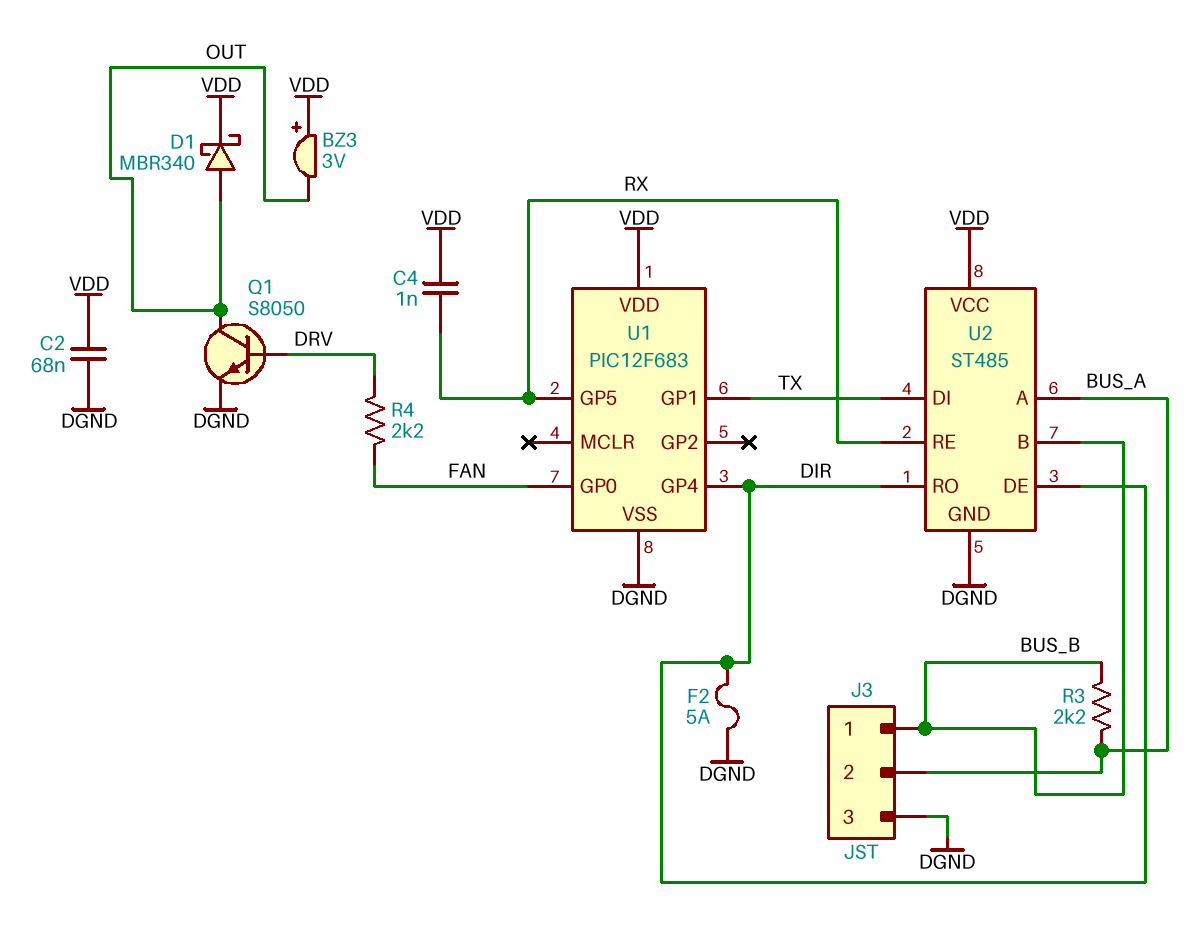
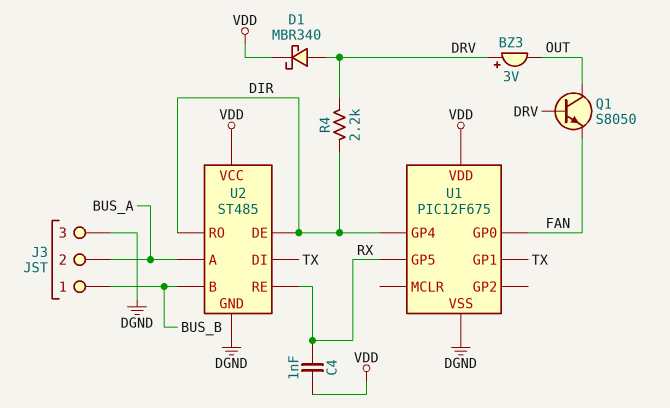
BZ3: buzzer 3V (plus VDD, minus OUT) -> buzzer 3V (plus DRV, minus OUT)
C2: 68nF (DGND, VDD) -> none
D1: schottky MBR340 (A OUT, K VDD) -> schottky MBR340 (A DRV, K VDD)
F2: 5A (DGND, DIR) -> none
Q1: NPN S8050 (B DRV, C OUT, E DGND) -> NPN S8050 (B DRV, C OUT, E FAN)
R3: 2.2k (BUS_A, BUS_B) -> none
R4: 2.2k (DRV, FAN) -> 2.2k (DIR, DRV)
U1: PIC12F683 -> PIC12F675

